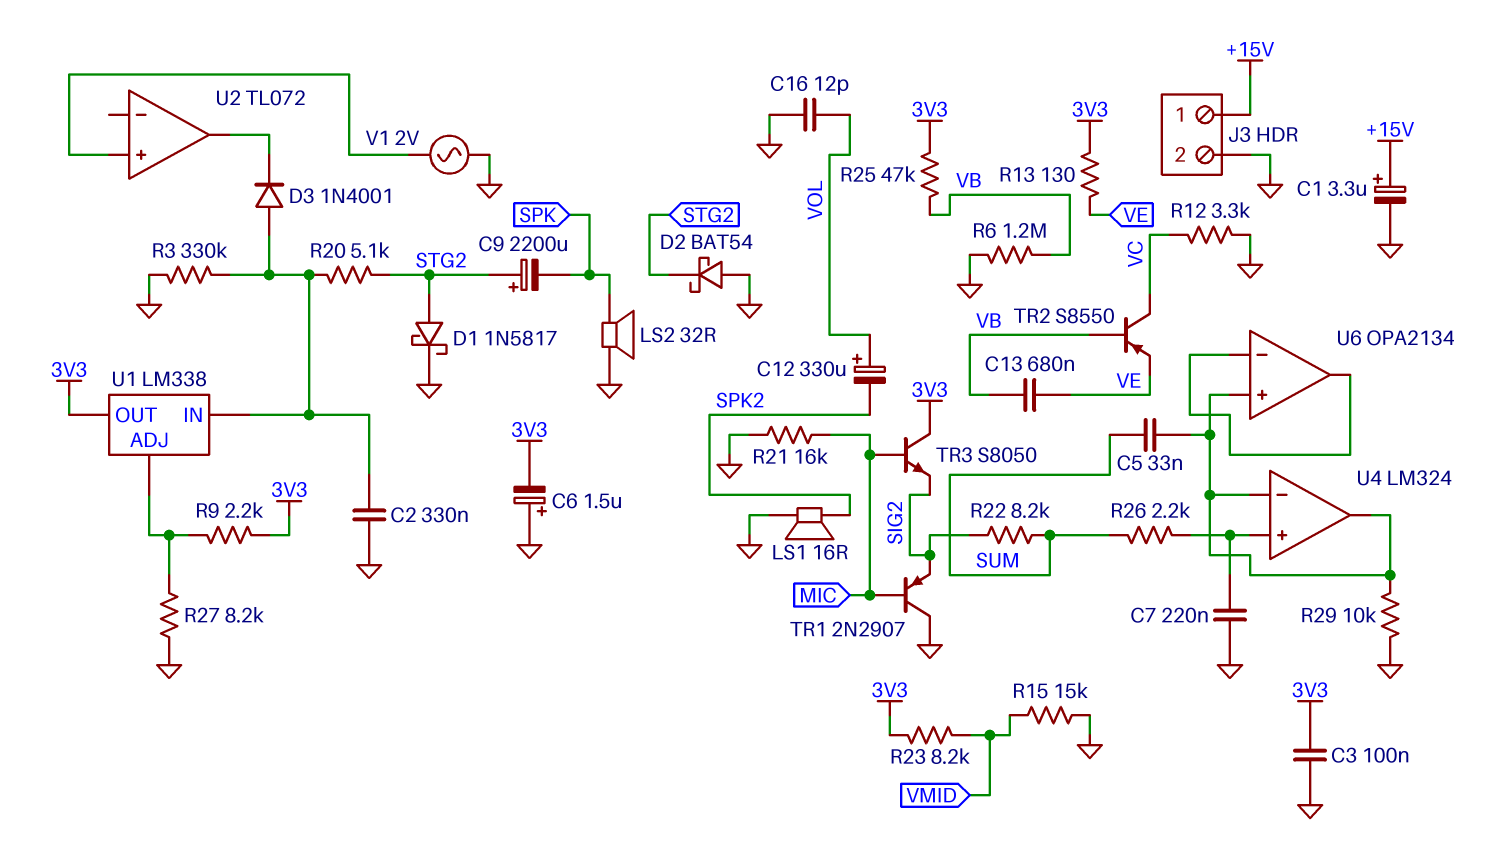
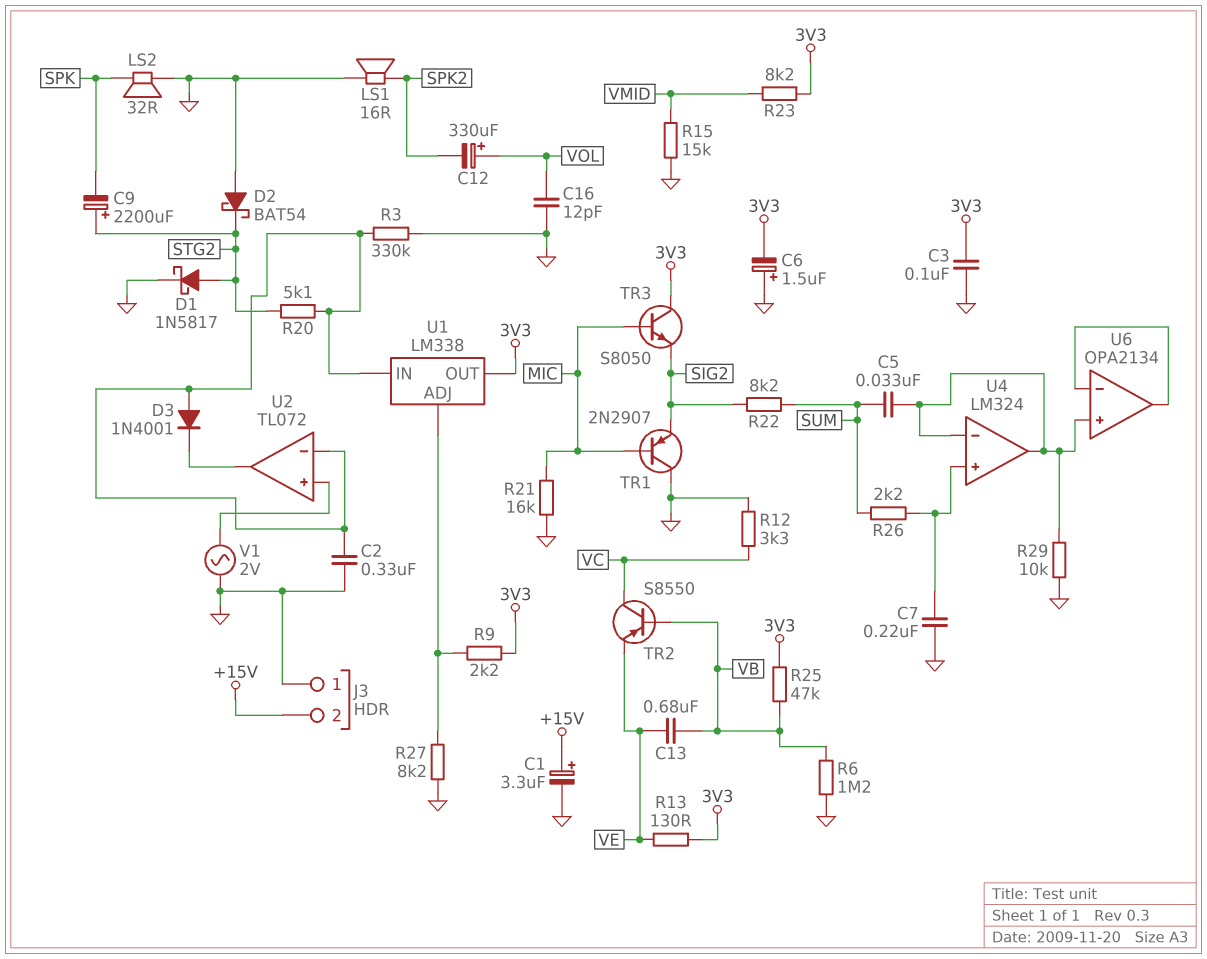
J3 pin 1: +15V -> GND
J3 pin 2: GND -> +15V
U2 pin in-: none -> U1/IN

